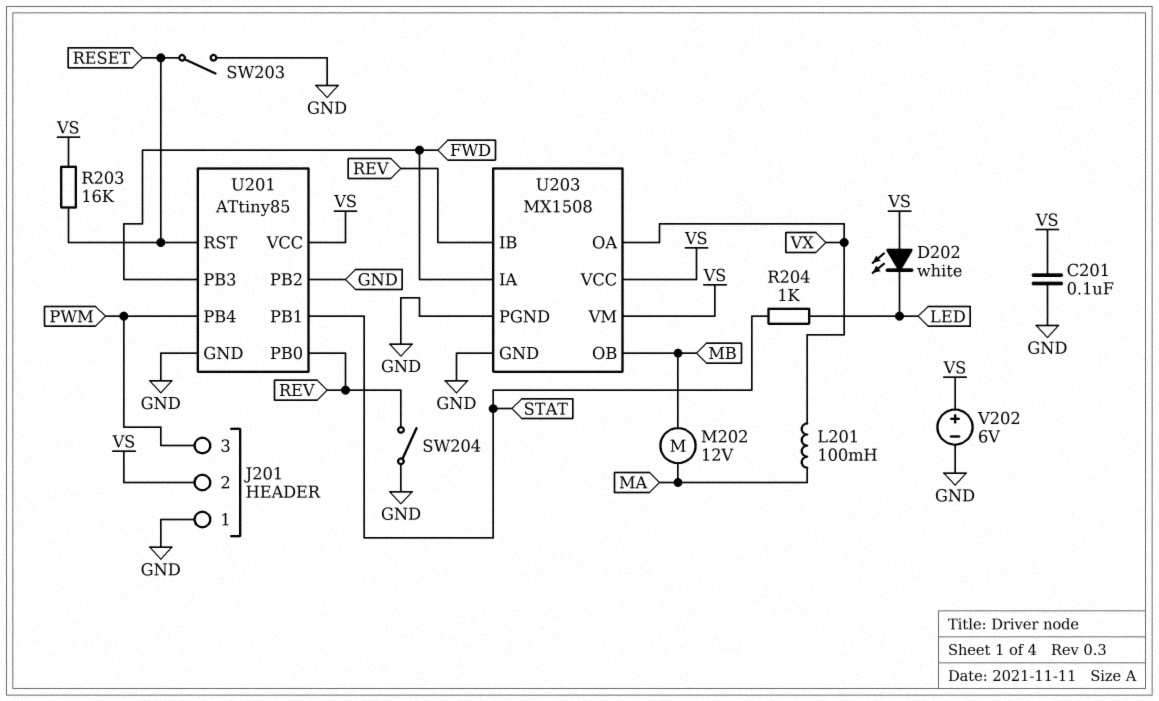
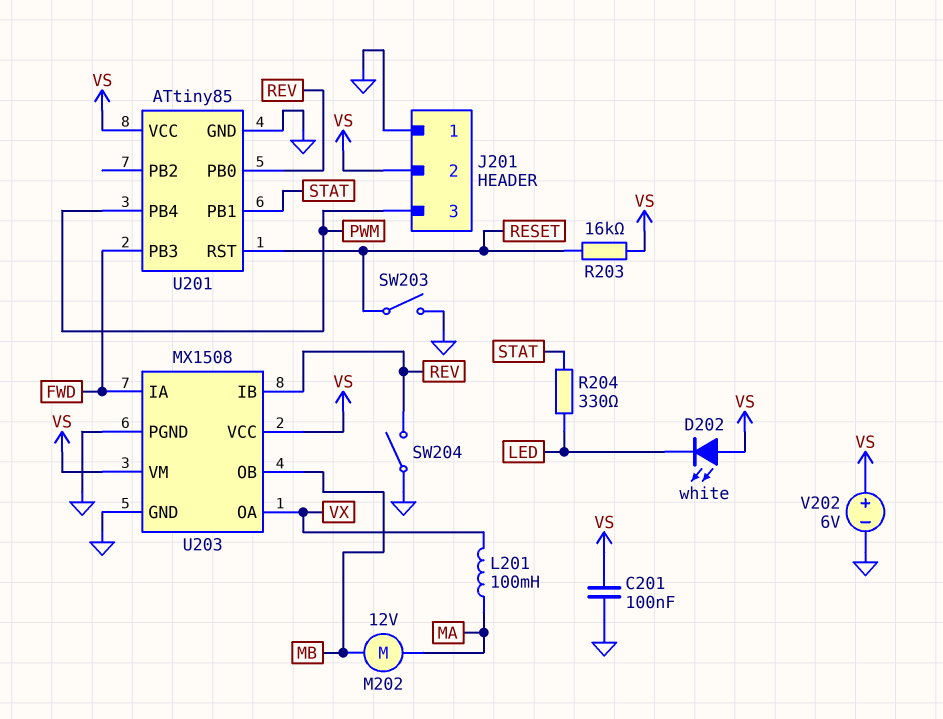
R204: 1k (LED, STAT) -> 330 (LED, STAT)
U201 pin PB2: GND -> none

